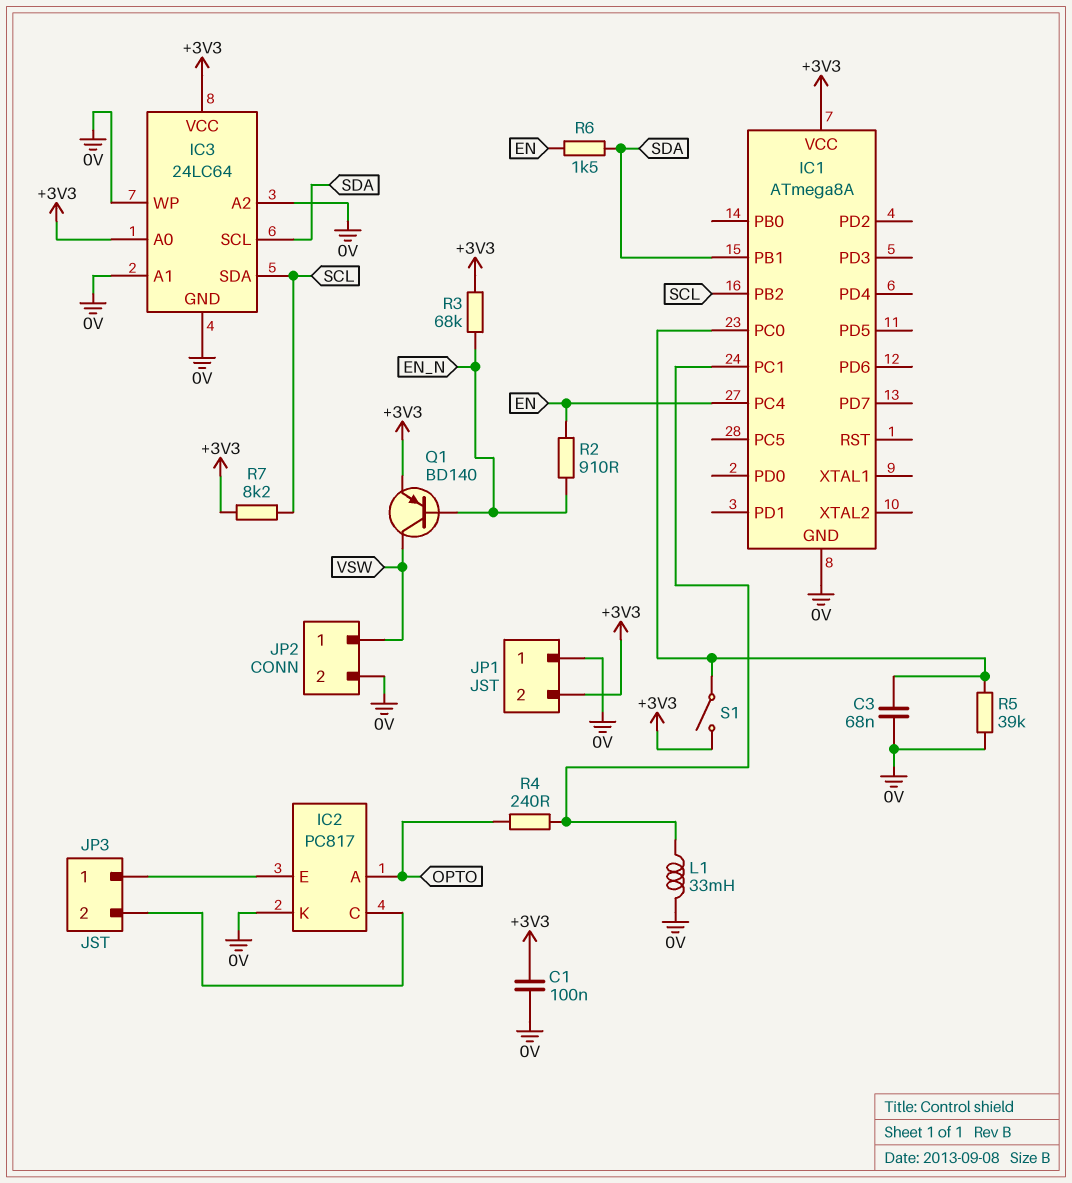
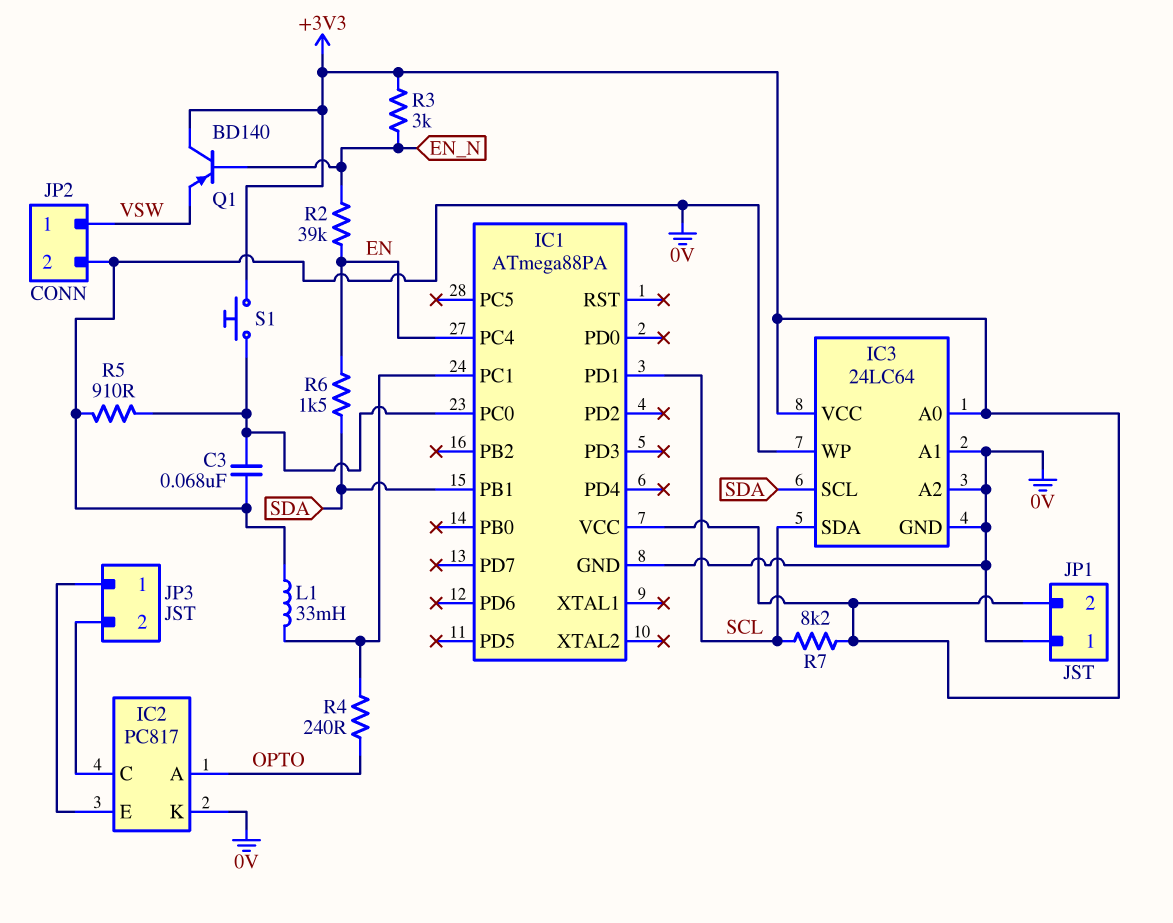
C1: 100nF (+3V3, 0V) -> none
IC1: ATmega8A -> ATmega88PA
IC1 pin PB2: SCL -> none
IC1 pin PD1: none -> SCL
Q1: PNP BD140 (B EN_N, C VSW, E +3V3) -> PNP BD140 (B EN_N, C +3V3, E VSW)
R2: 910 (EN, EN_N) -> 39k (EN, EN_N)
R3: 68k (+3V3, EN_N) -> 3k (+3V3, EN_N)
R5: 39k (0V, IC1/PC0) -> 910 (0V, IC1/PC0)
S1: switch (+3V3, IC1/PC0) -> button (+3V3, IC1/PC0)

